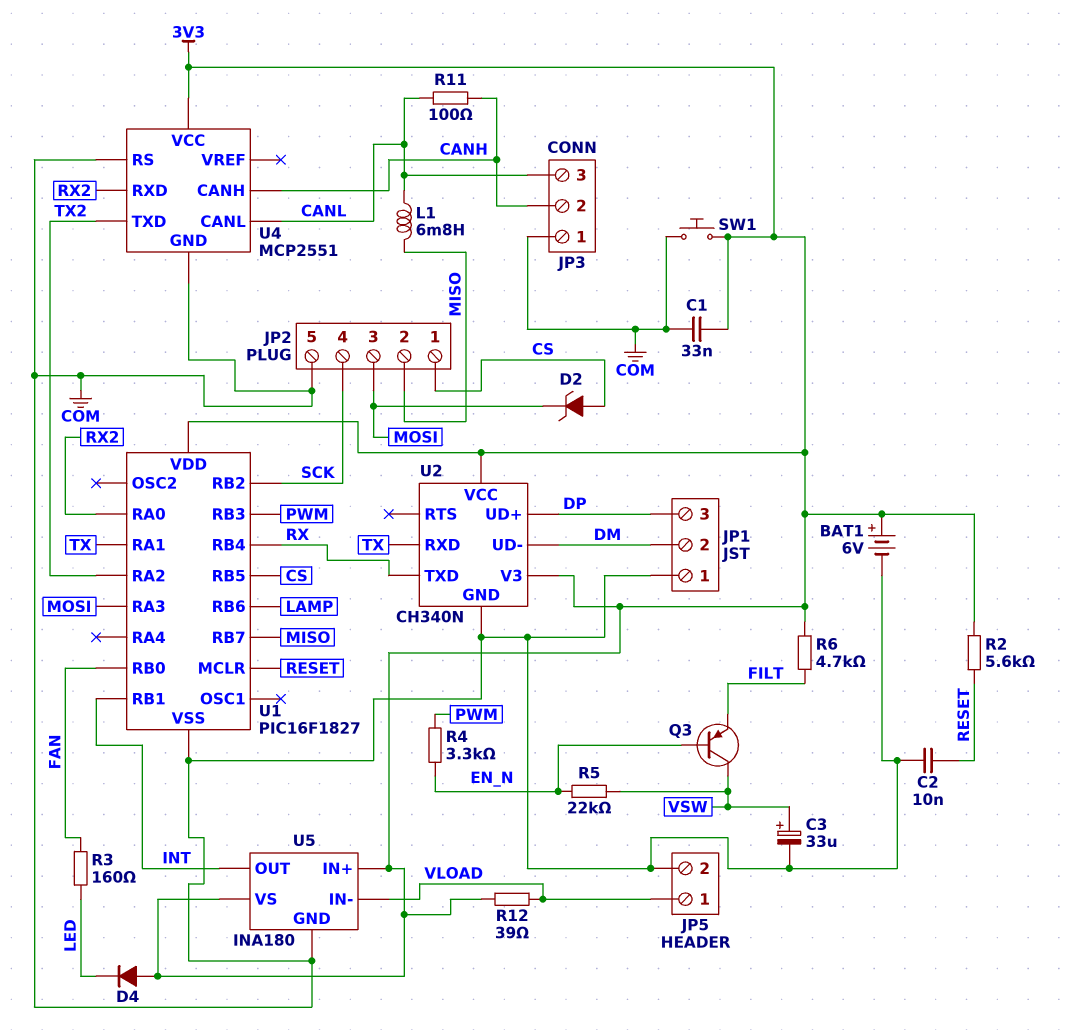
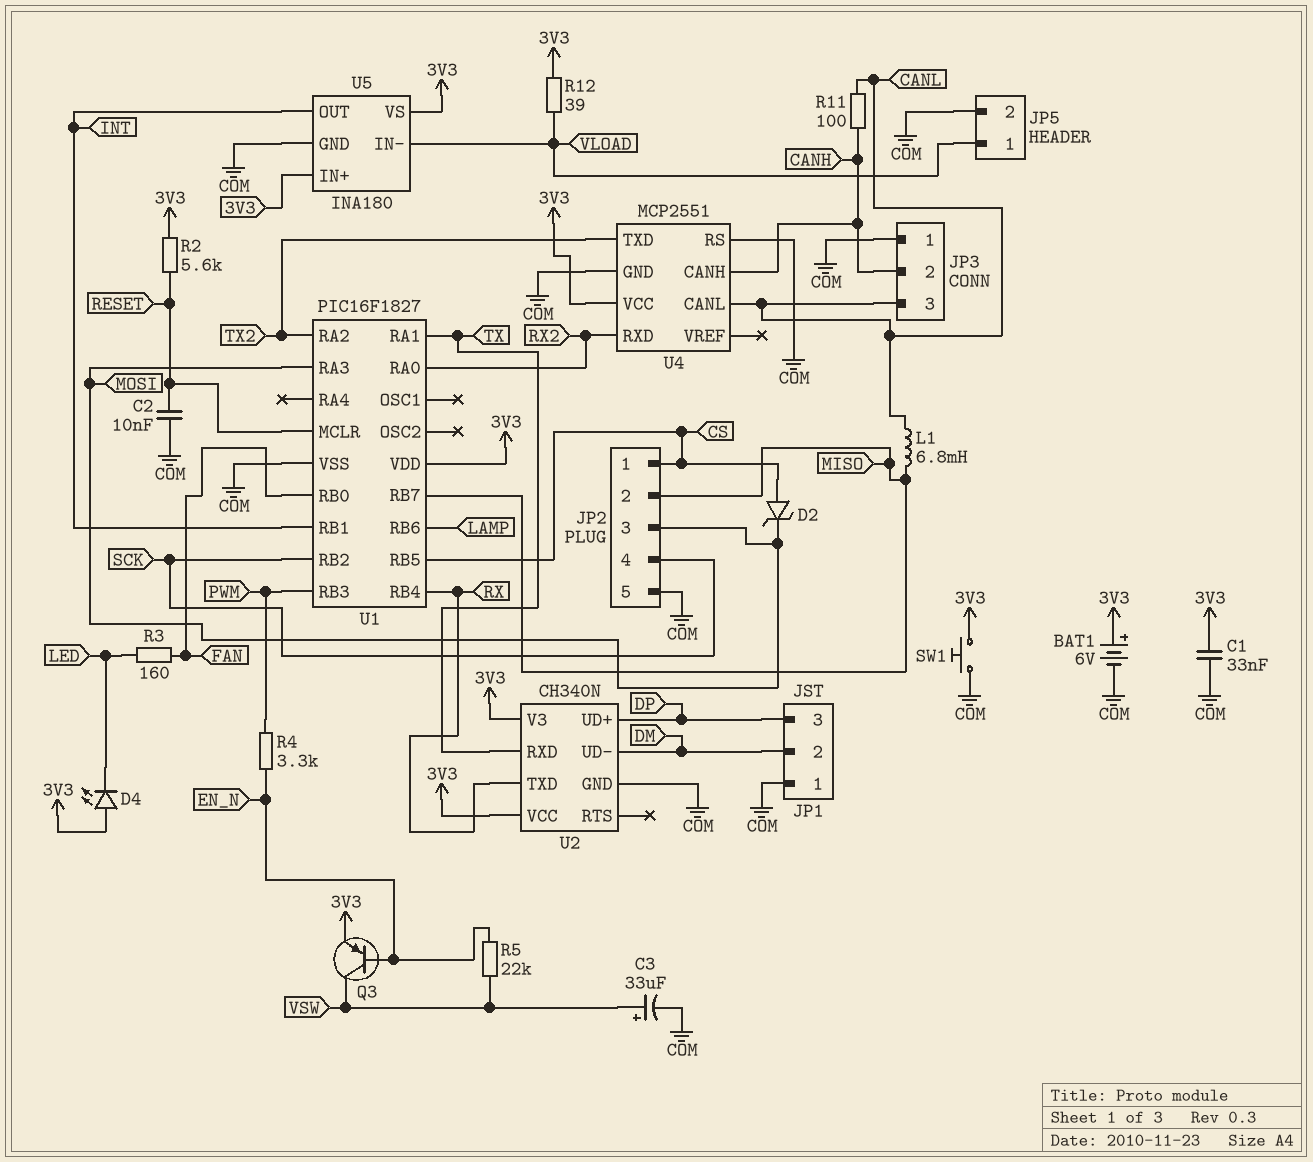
D4: diode (A 3V3, K LED) -> LED (A 3V3, K LED)
Q3: PNP (B EN_N, C VSW, E FILT) -> PNP (B EN_N, C VSW, E 3V3)
R6: 4.7k (3V3, FILT) -> none

